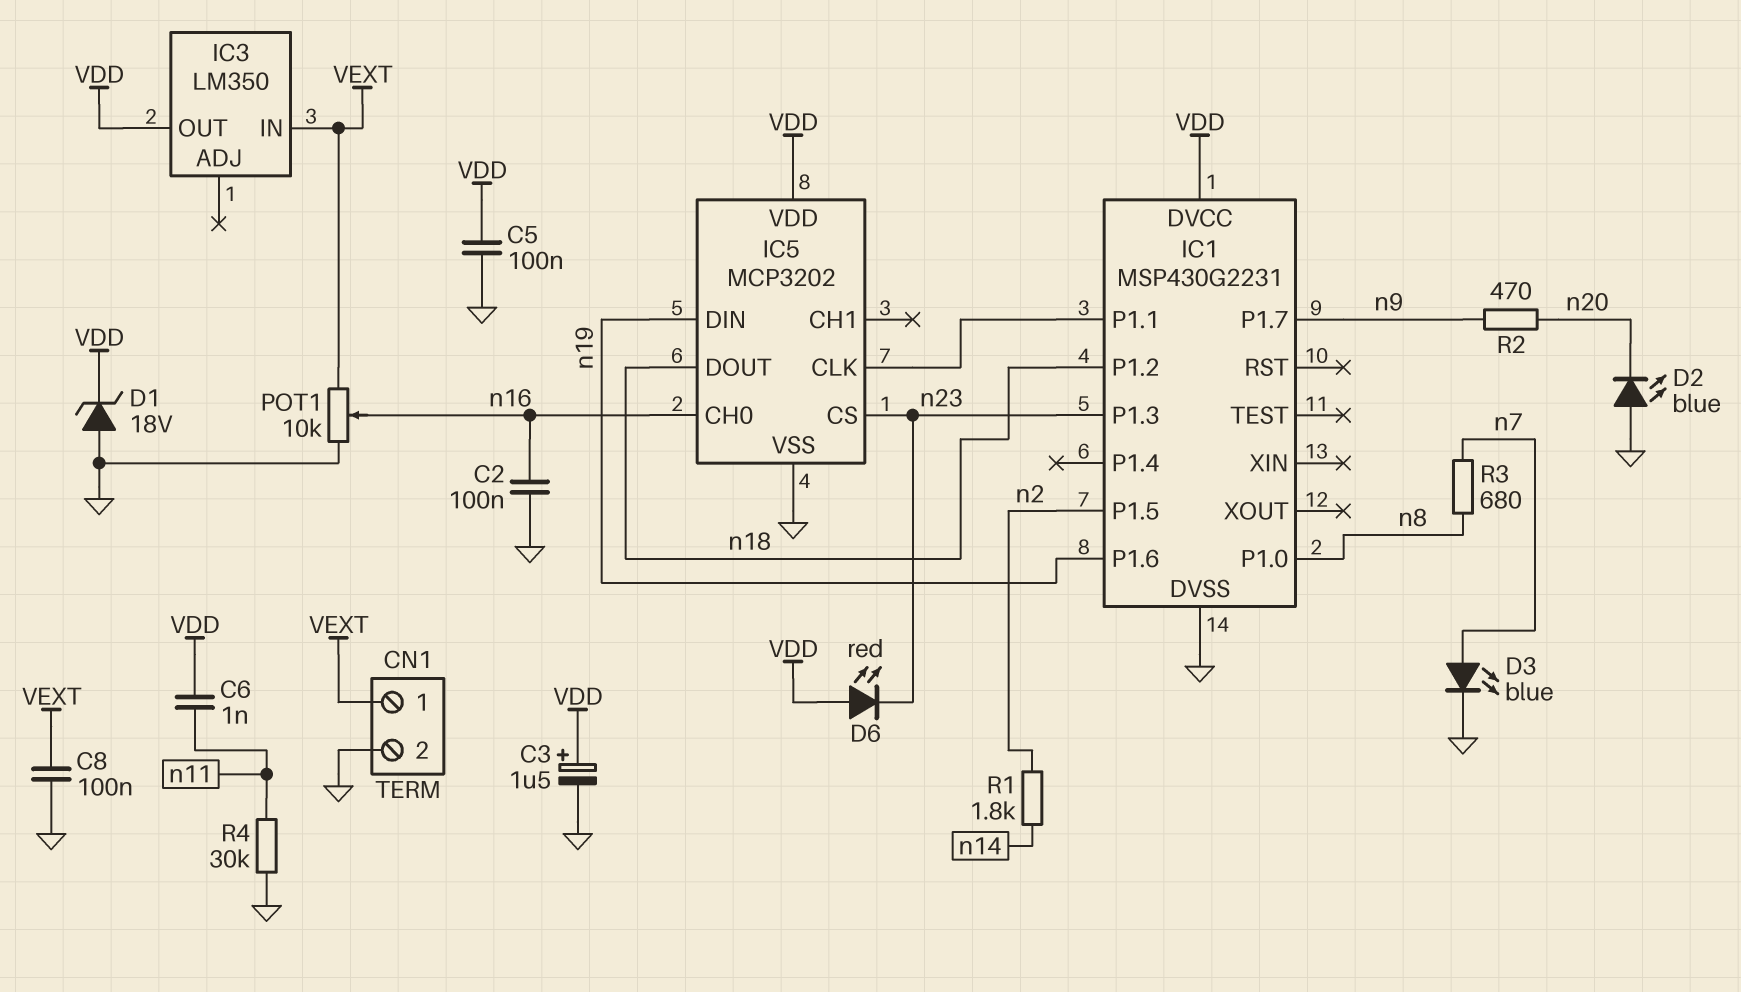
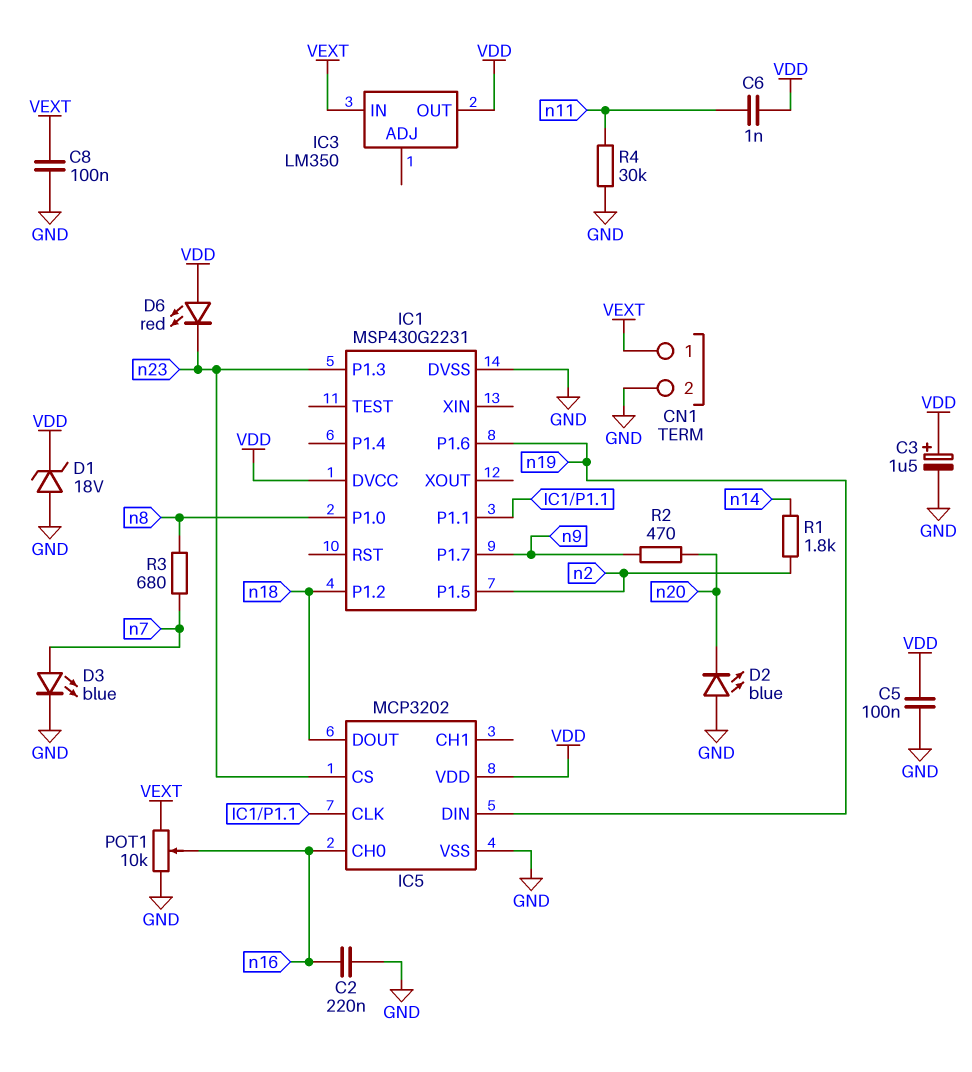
C2: 100nF (GND, n16) -> 220nF (GND, n16)

